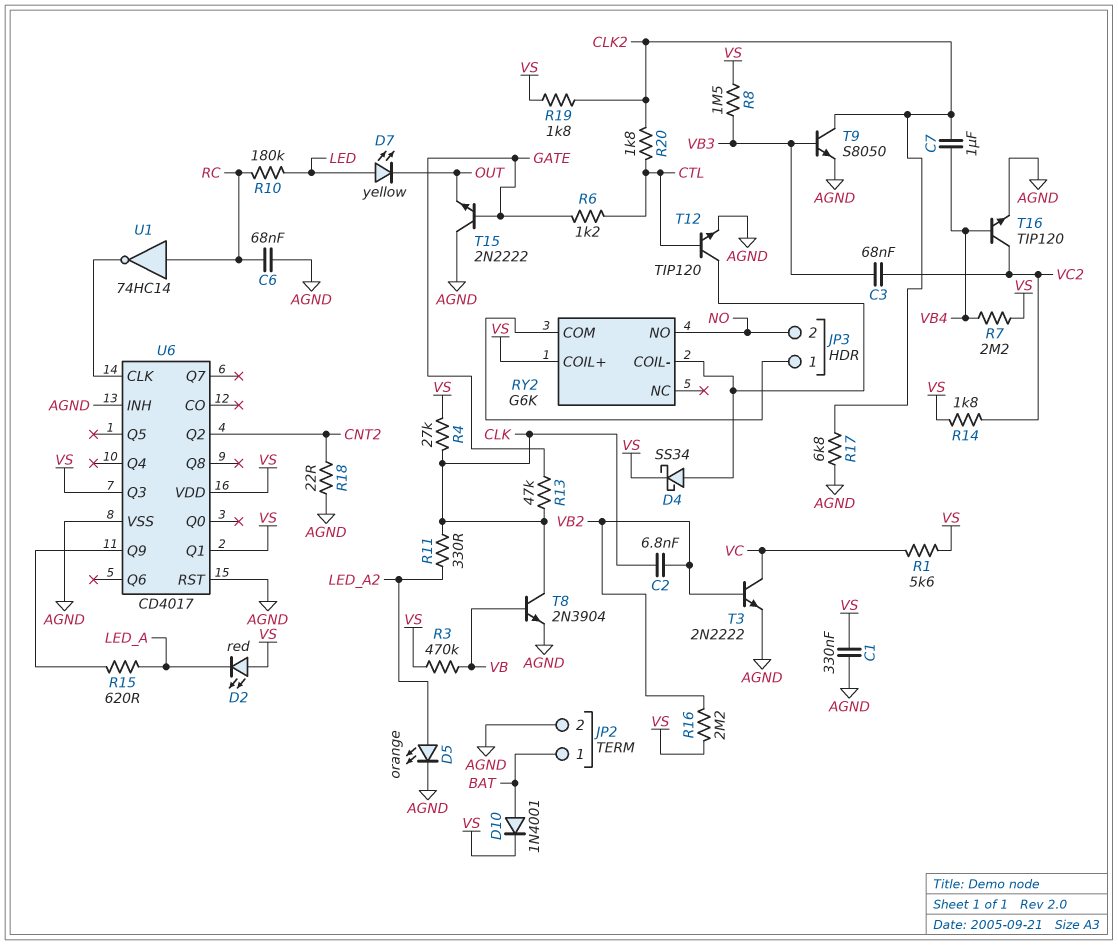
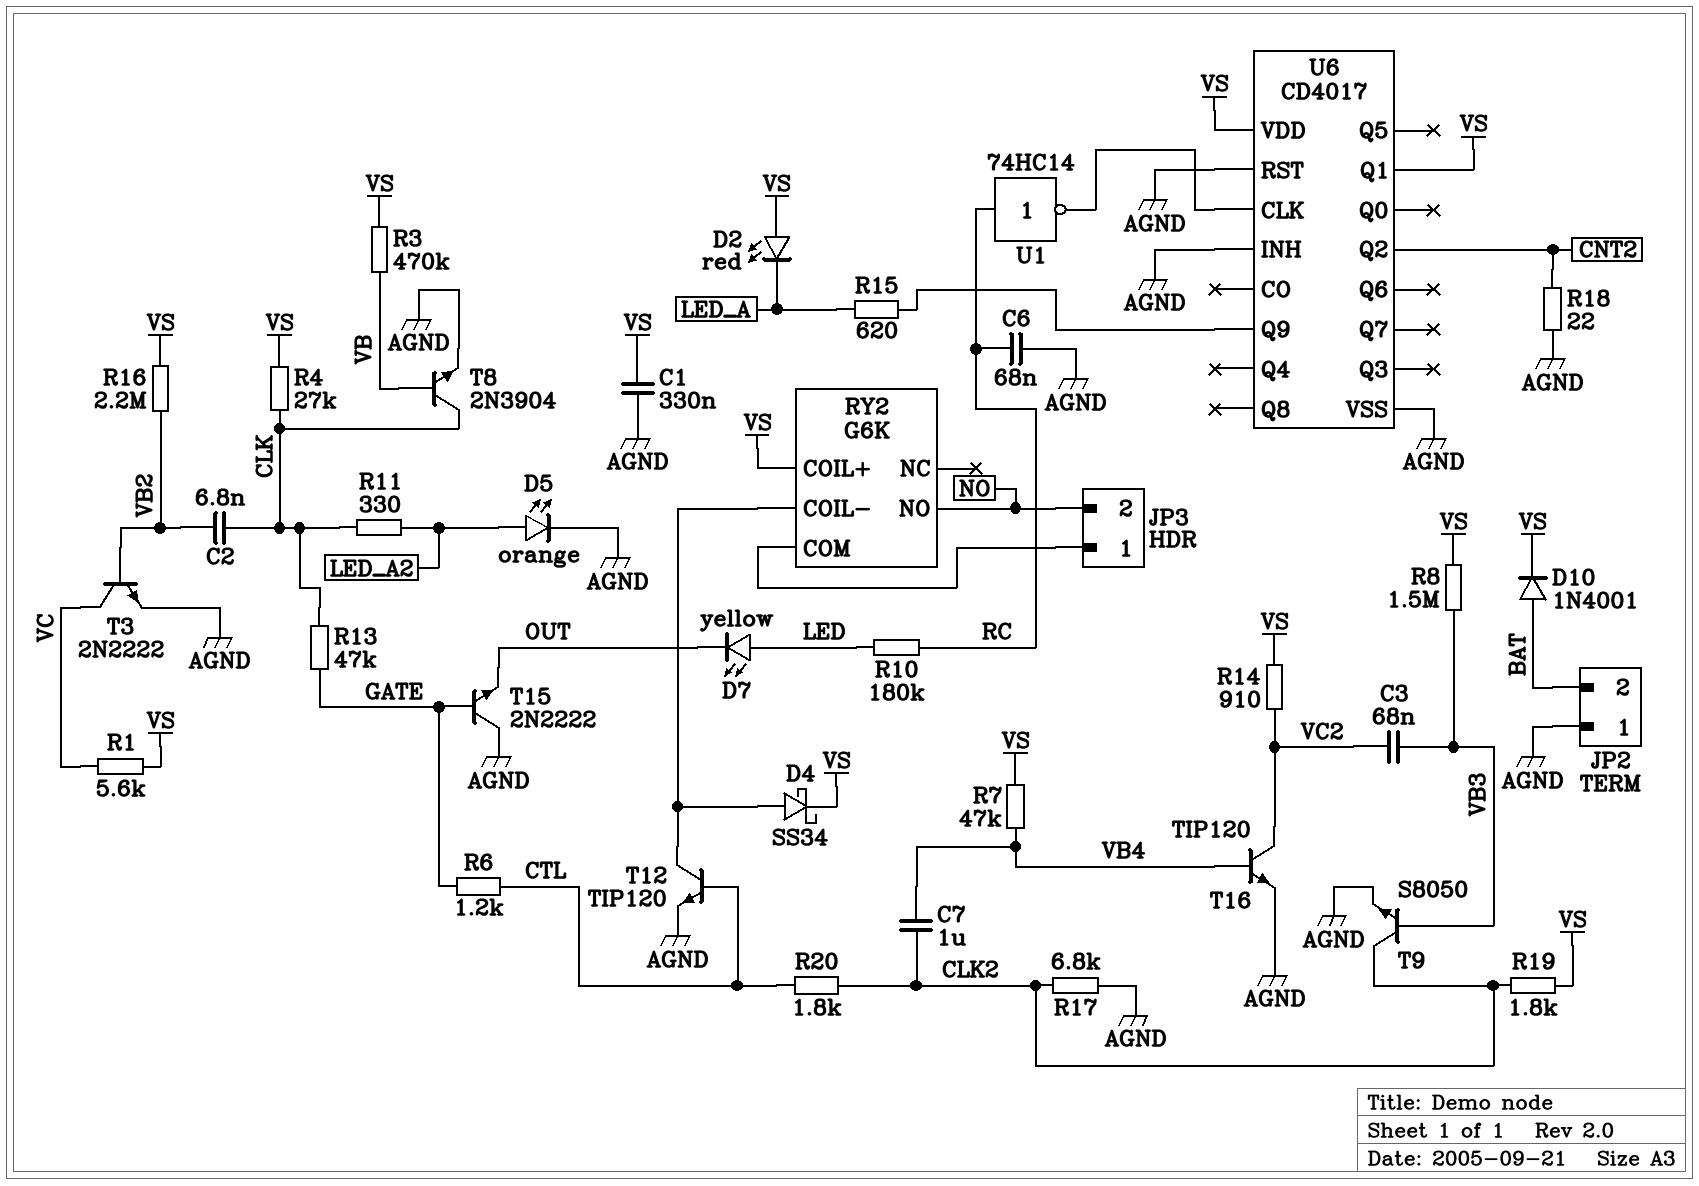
JP2 pin 1: BAT -> AGND
JP2 pin 2: AGND -> BAT
R7: 2.2M (VB4, VS) -> 47k (VB4, VS)
R14: 1.8k (VC2, VS) -> 910 (VC2, VS)
U6 pin Q3: VS -> none

